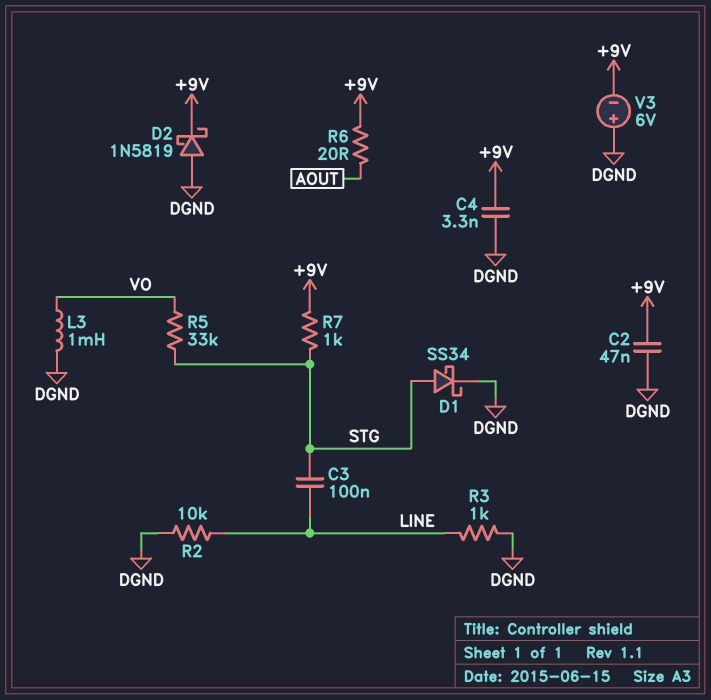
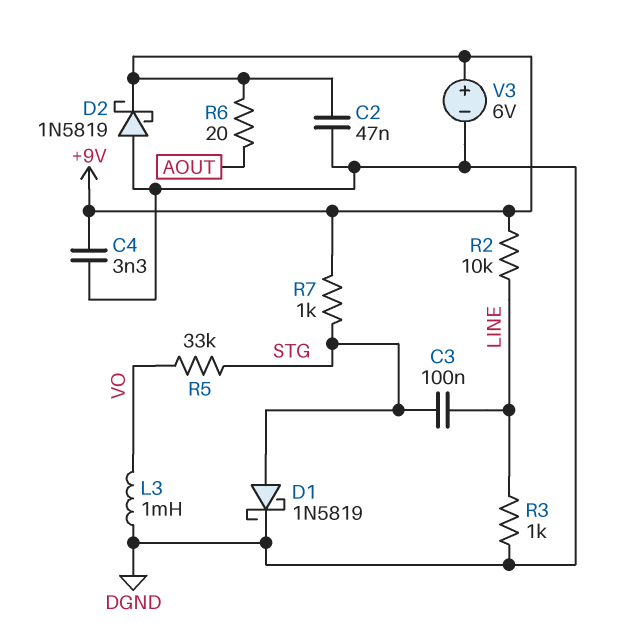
D1: schottky SS34 (A STG, K DGND) -> schottky 1N5819 (A STG, K DGND)
R2: 10k (DGND, LINE) -> 10k (+9V, LINE)
V3: 6V (plus DGND, minus +9V) -> 6V (plus +9V, minus DGND)

